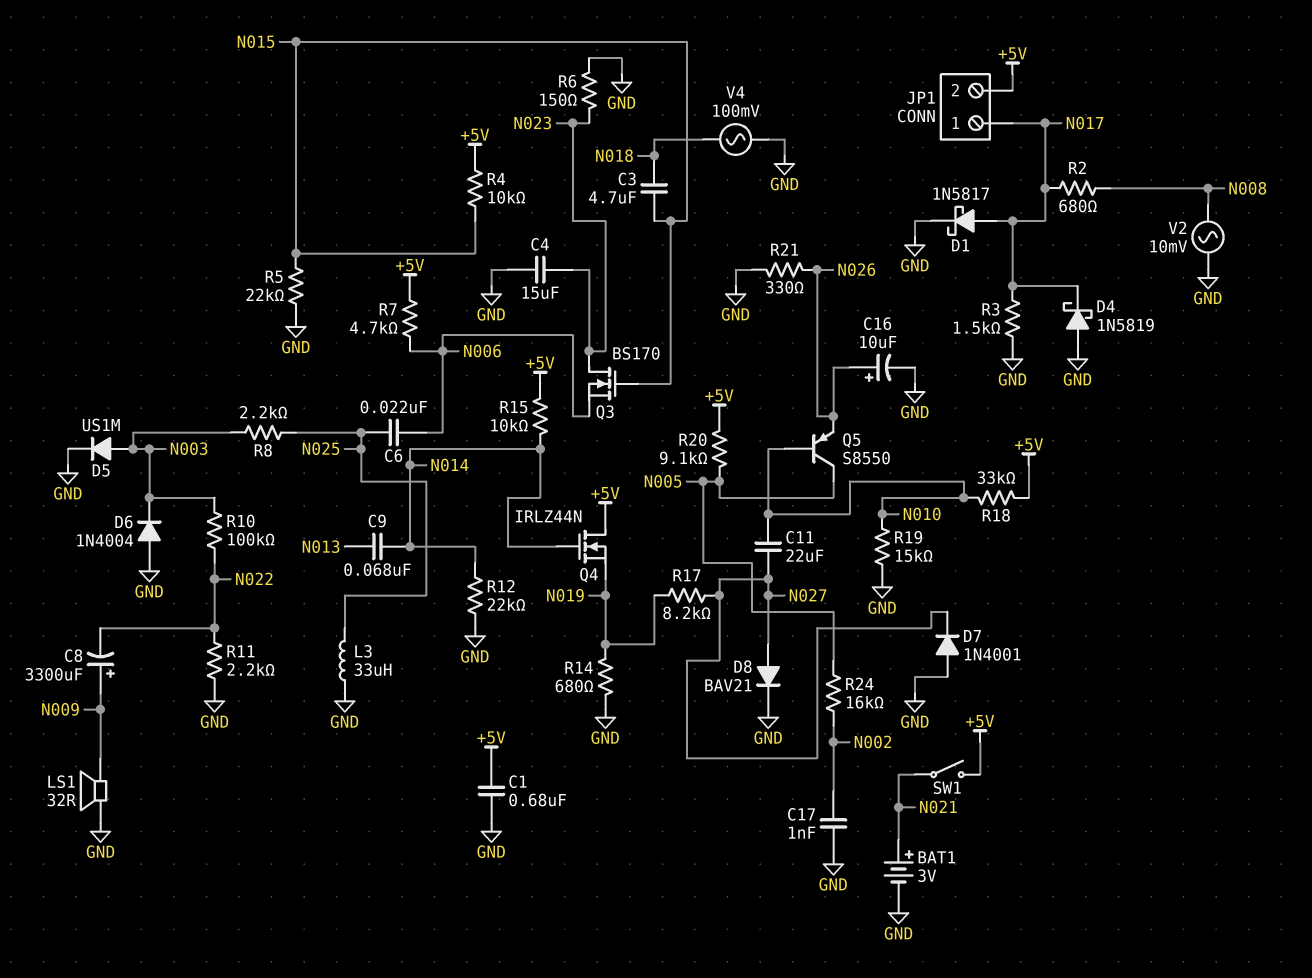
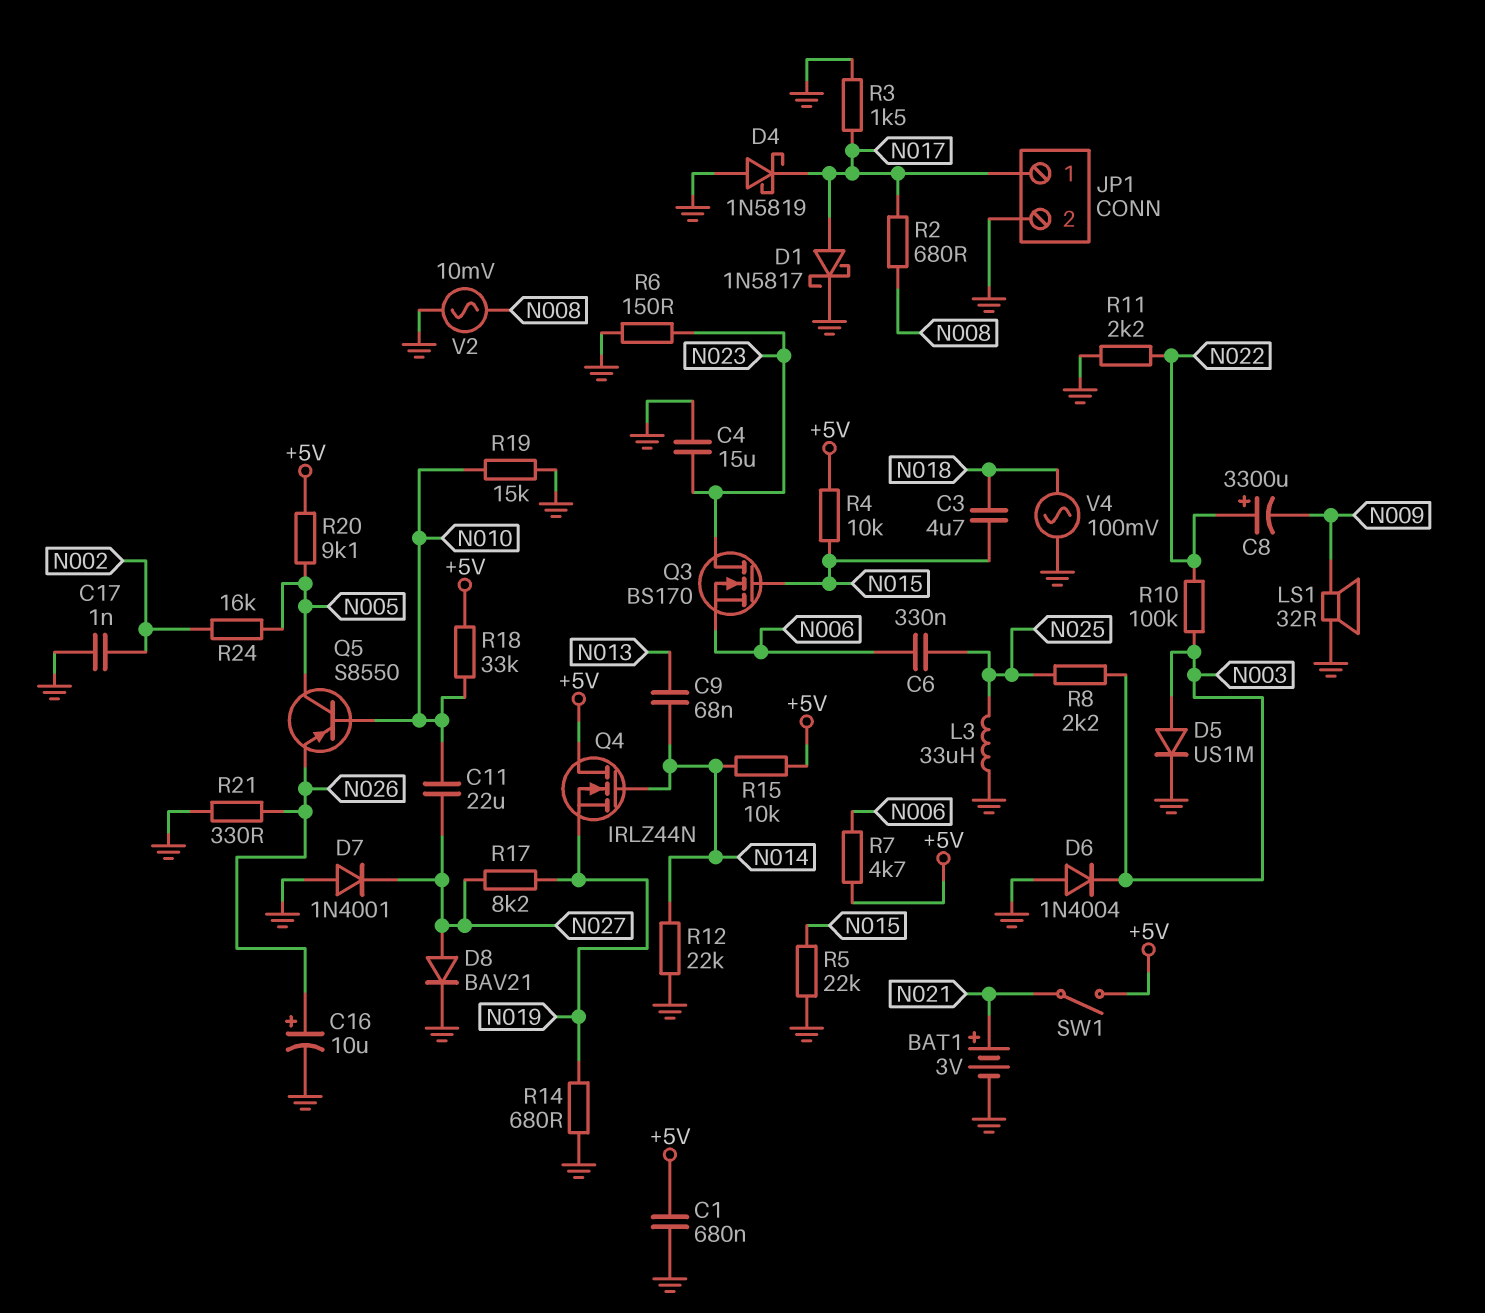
C6: 22nF (N006, N025) -> 330nF (N006, N025)
C8: 3300uF (plus N009, minus N022) -> 3300uF (plus N022, minus N009)
JP1 pin 2: +5V -> GND

